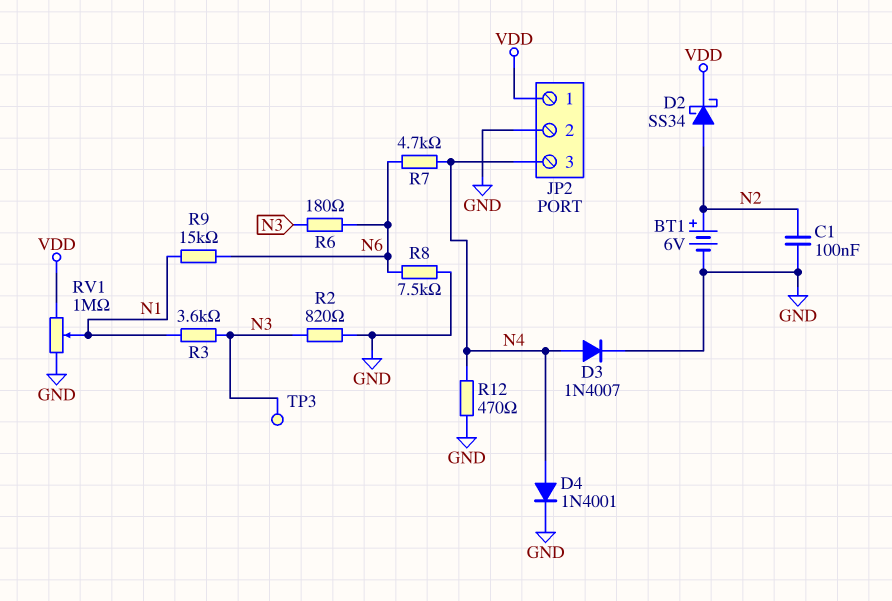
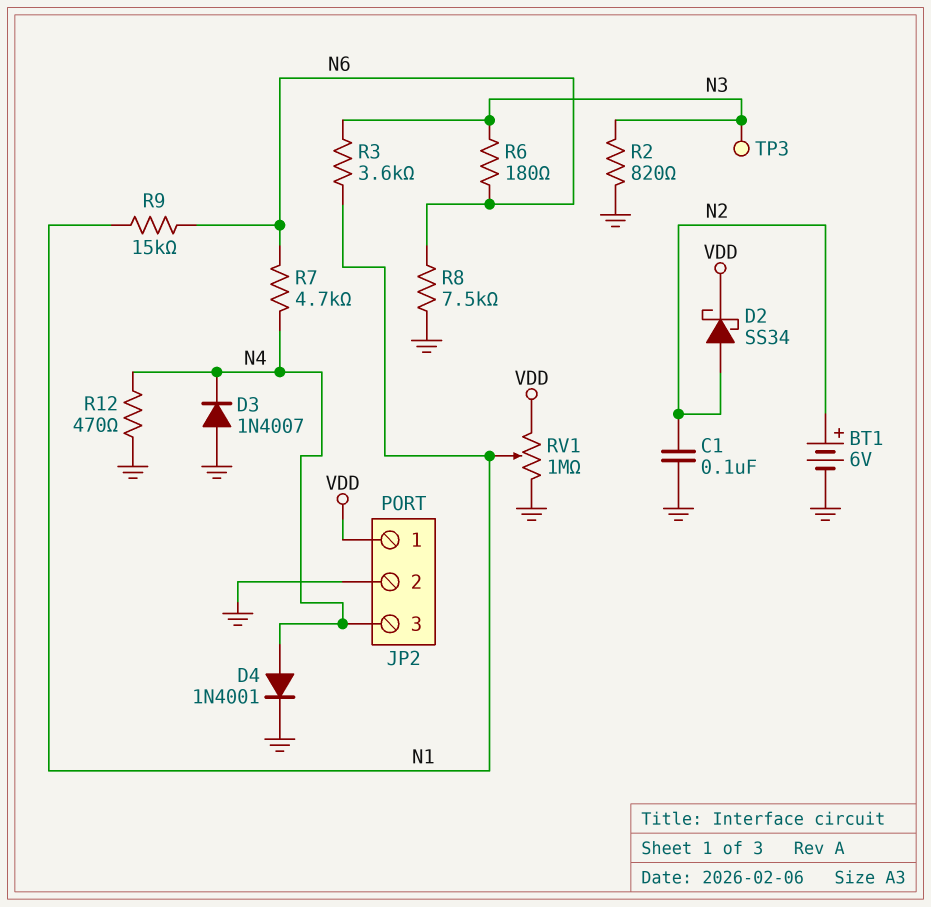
D3: diode 1N4007 (A N4, K GND) -> diode 1N4007 (A GND, K N4)

